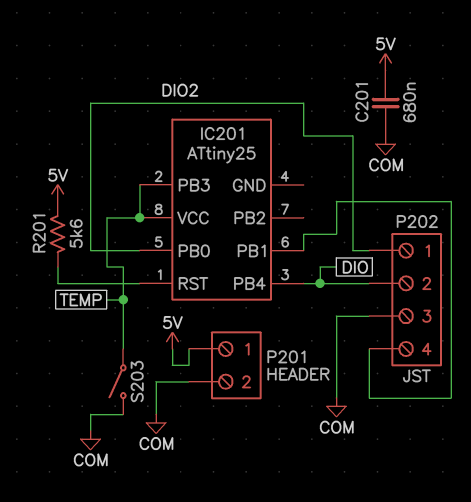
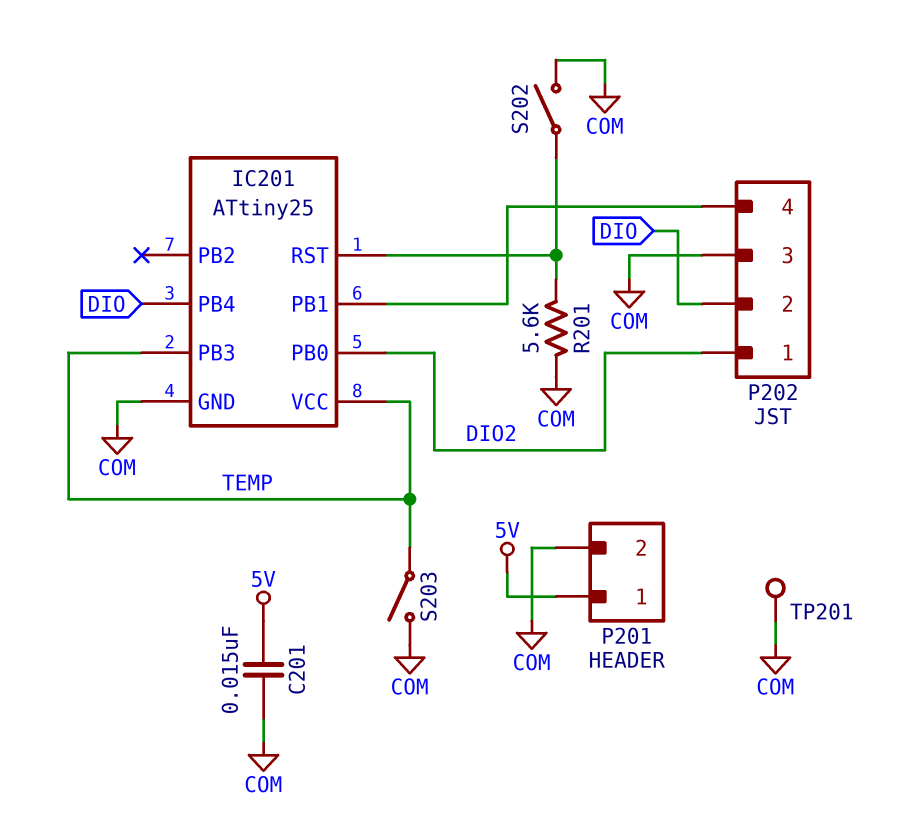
C201: 680nF (5V, COM) -> 15nF (5V, COM)
IC201 pin GND: none -> COM
R201: 5.6k (5V, IC201/RST) -> 5.6k (COM, IC201/RST)
S202: none -> switch (COM, IC201/RST)
TP201: none -> test point (COM)

